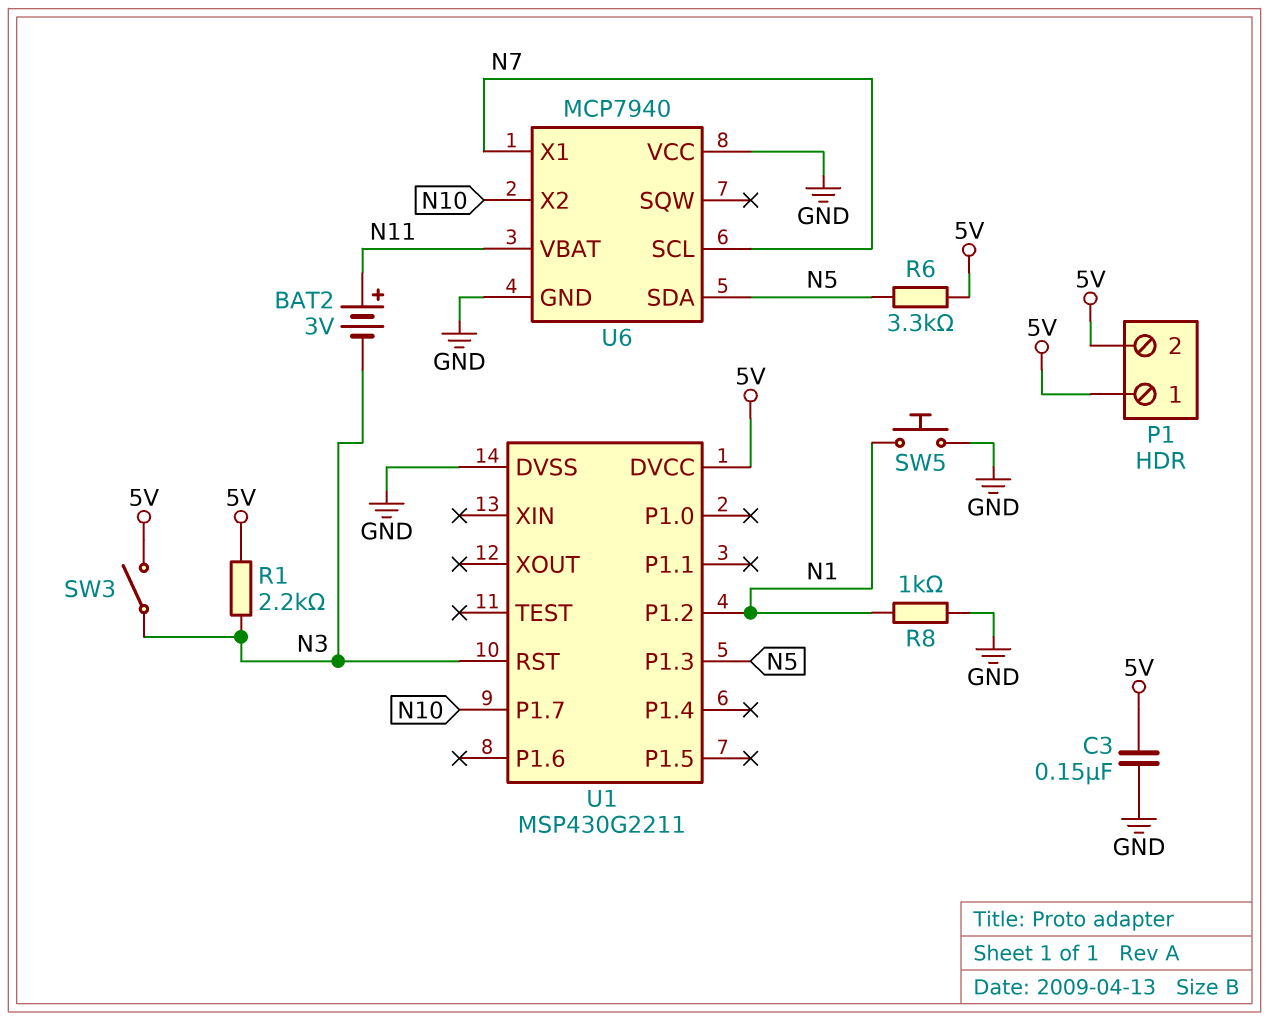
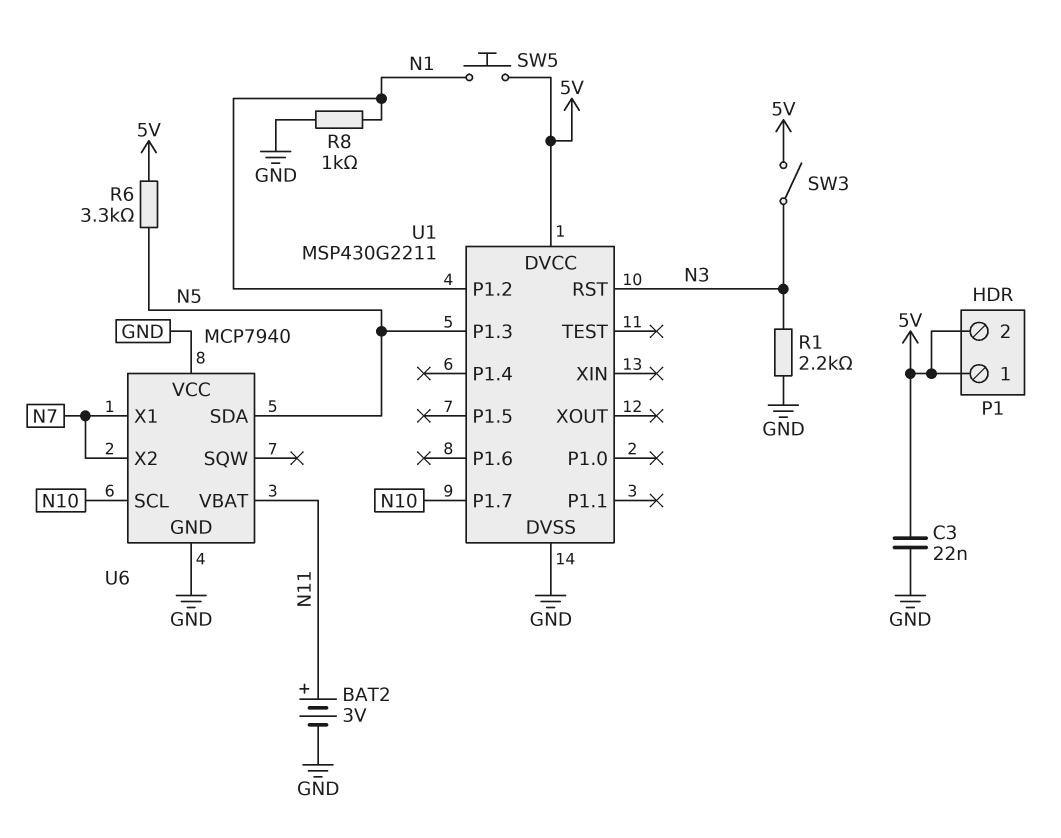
BAT2: 3V (plus N11, minus N3) -> 3V (plus N11, minus GND)
C3: 150nF (5V, GND) -> 22nF (5V, GND)
R1: 2.2k (5V, N3) -> 2.2k (GND, N3)
SW5: button (GND, N1) -> button (5V, N1)
U6 pin SCL: N7 -> N10
U6 pin X2: N10 -> N7

